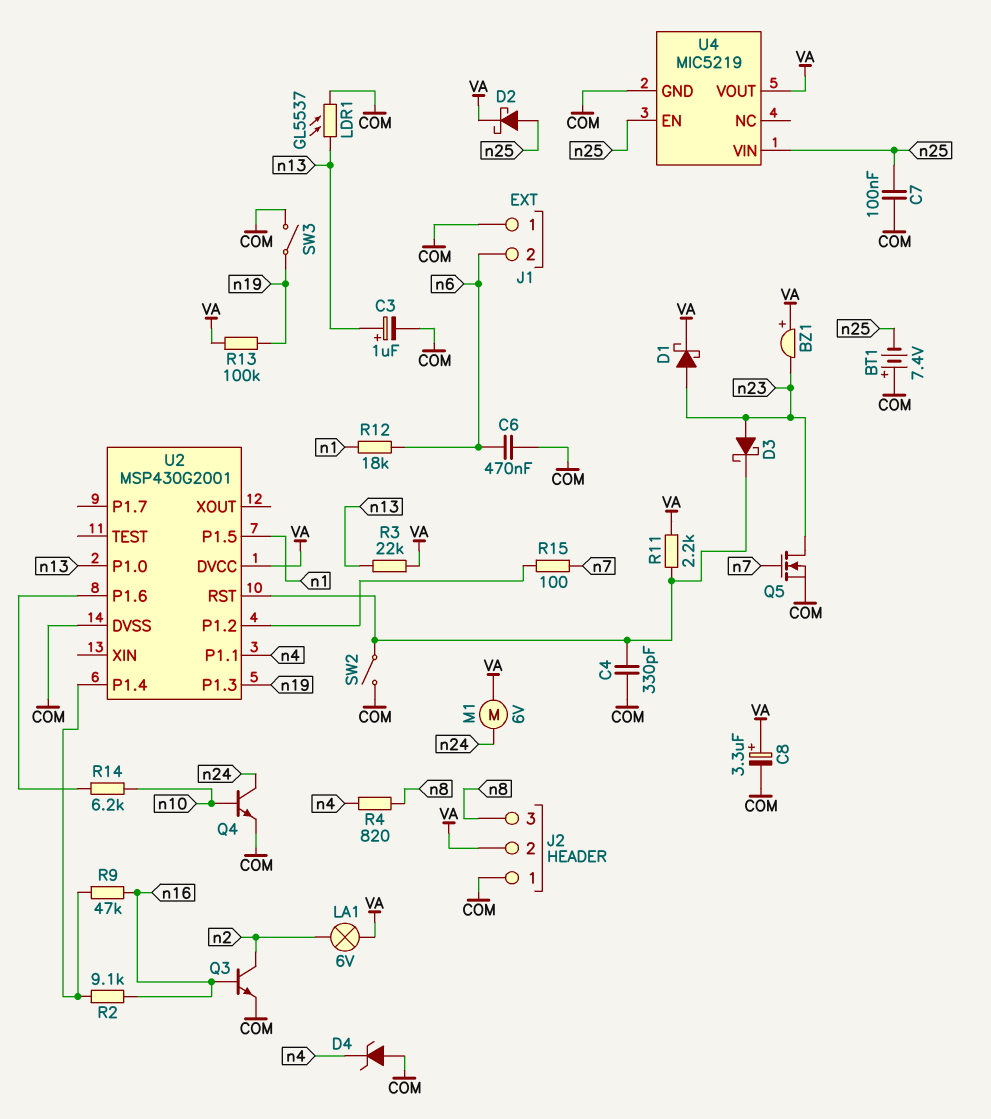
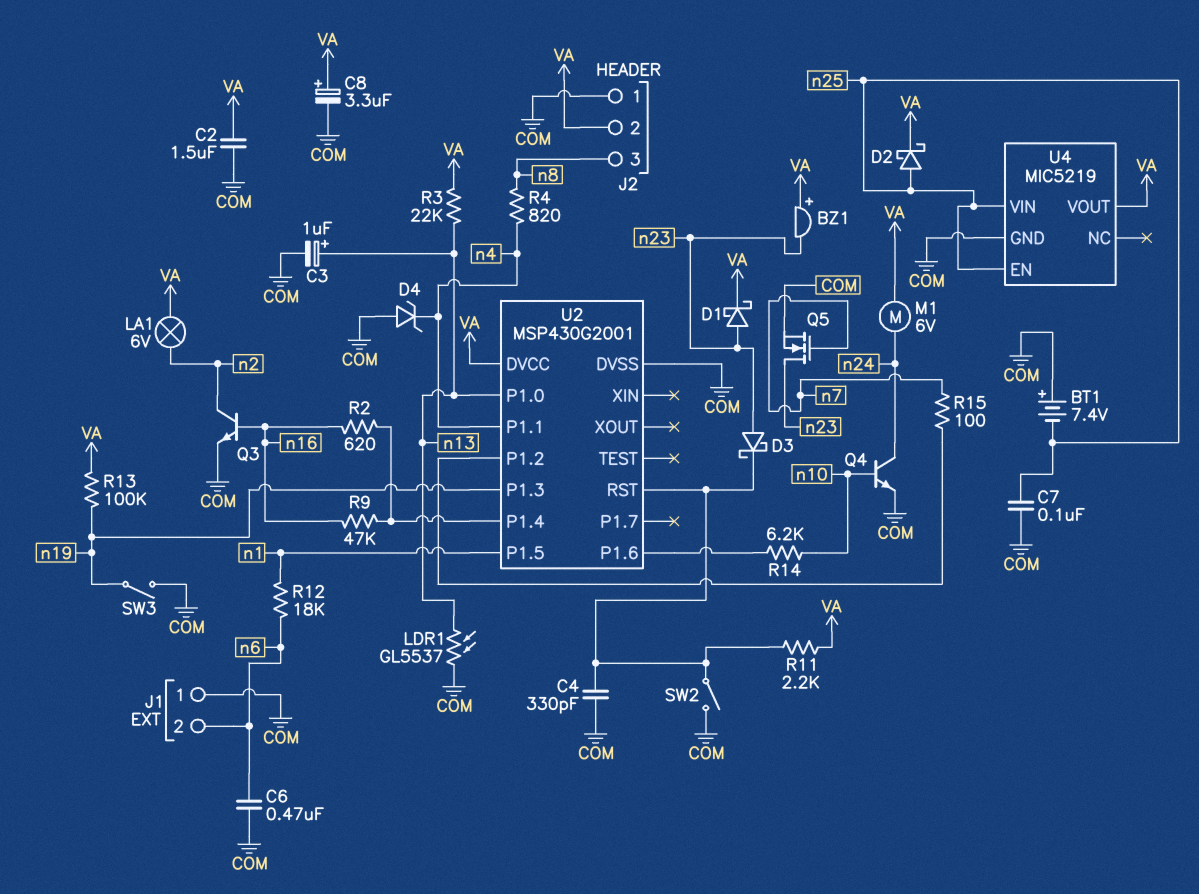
C2: none -> 1.5uF (COM, VA)
R2: 9.1k (U2/P1.4, n16) -> 620 (U2/P1.4, n16)

